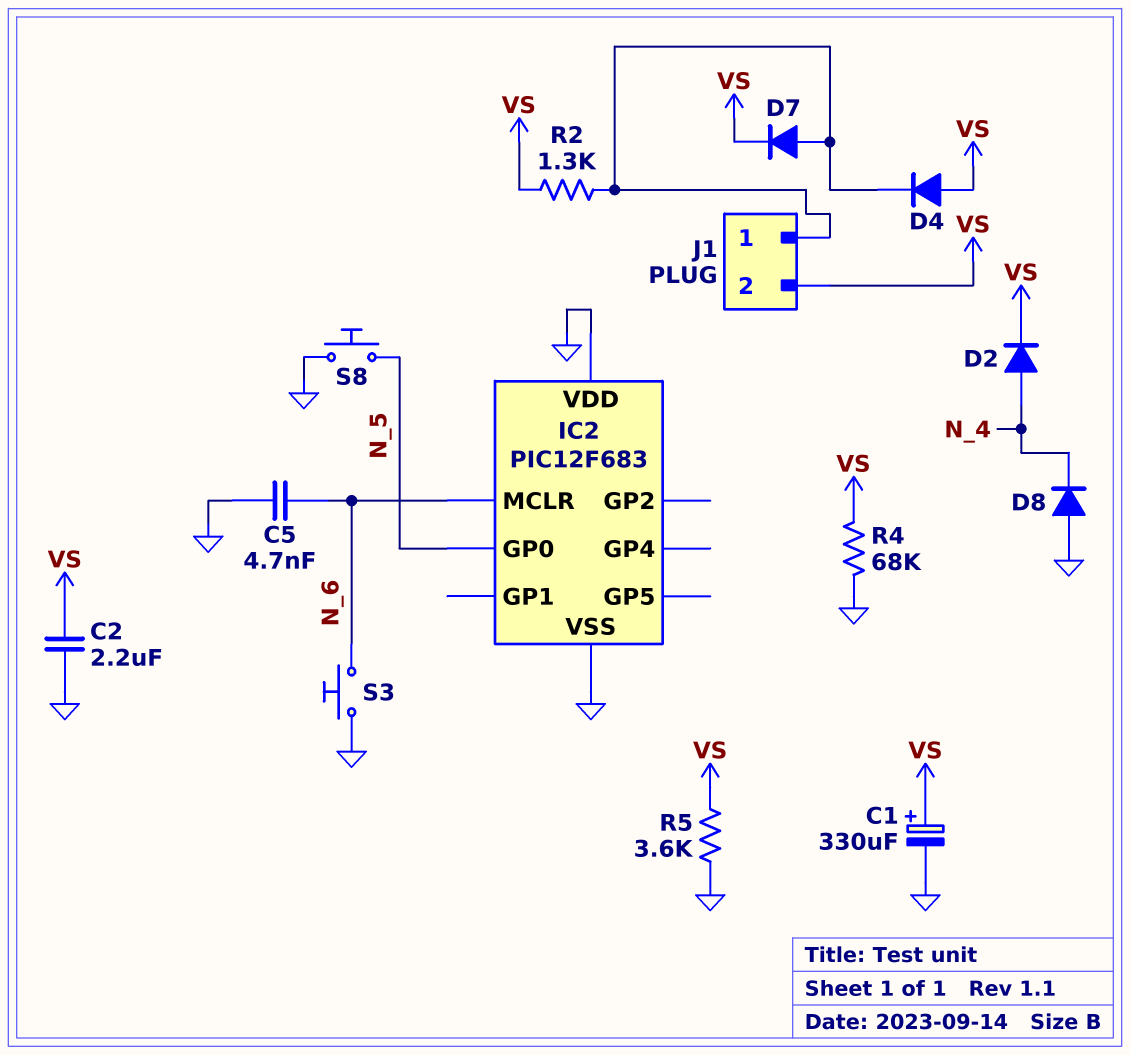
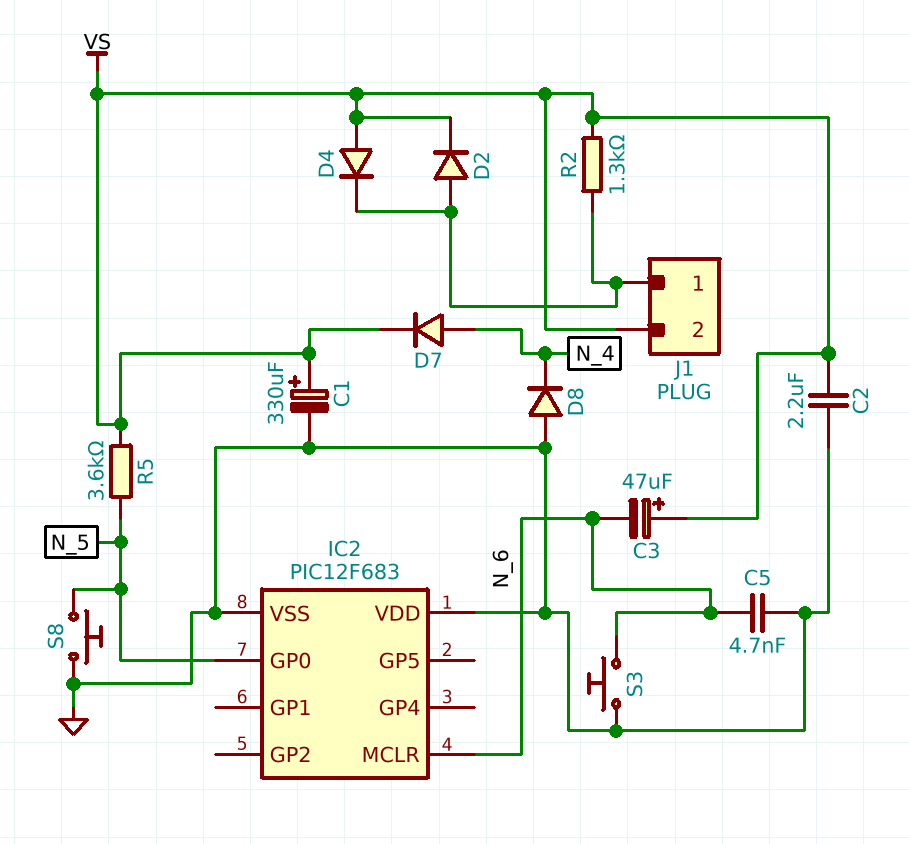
C3: none -> 47uF (plus VS, minus N_6)
D2: diode (A N_4, K VS) -> diode (A J1/1, K VS)
D7: diode (A J1/1, K VS) -> diode (A N_4, K VS)
R4: 68k (GND, VS) -> none
R5: 3.6k (GND, VS) -> 3.6k (N_5, VS)

